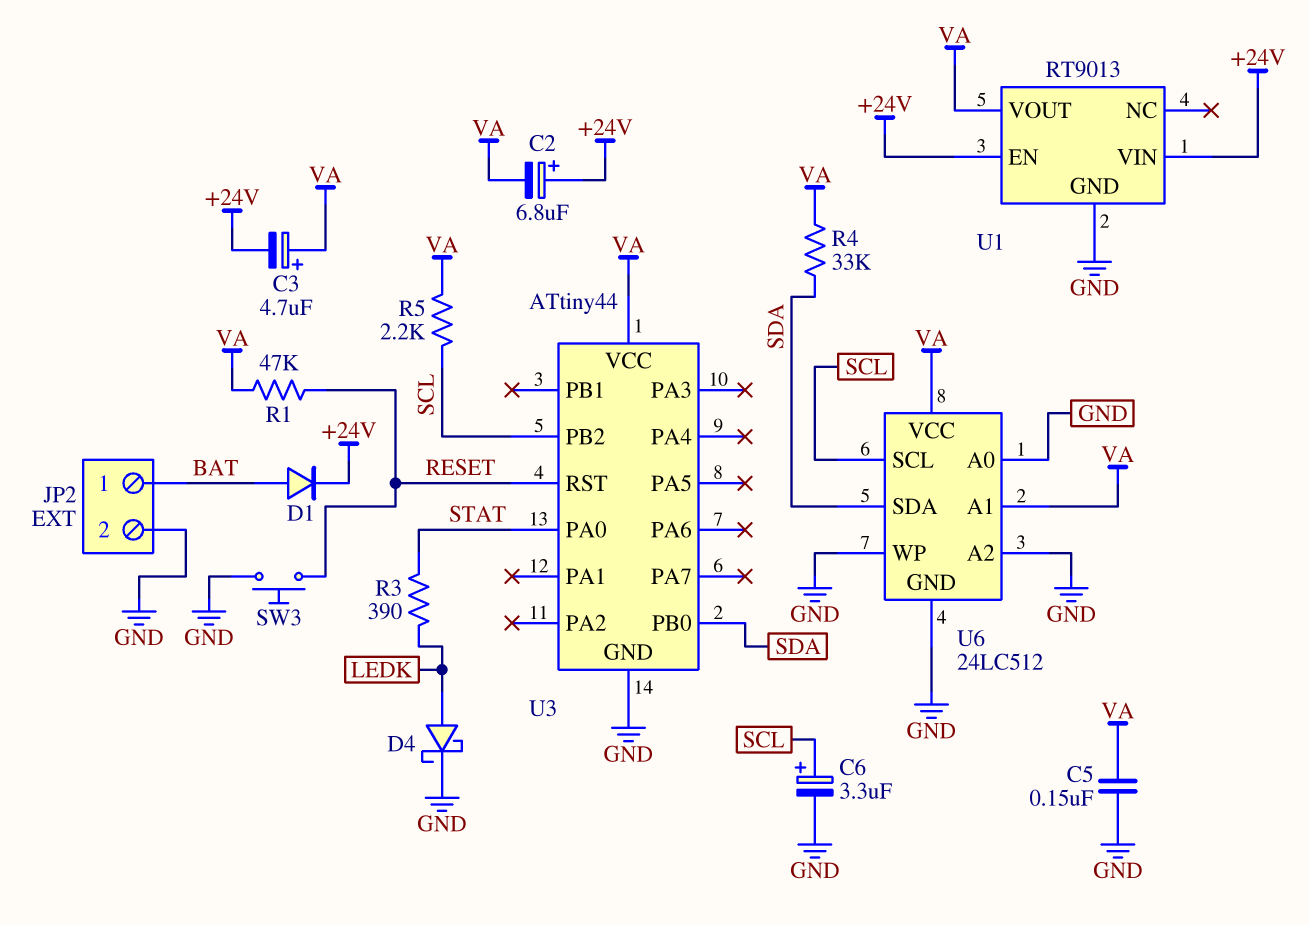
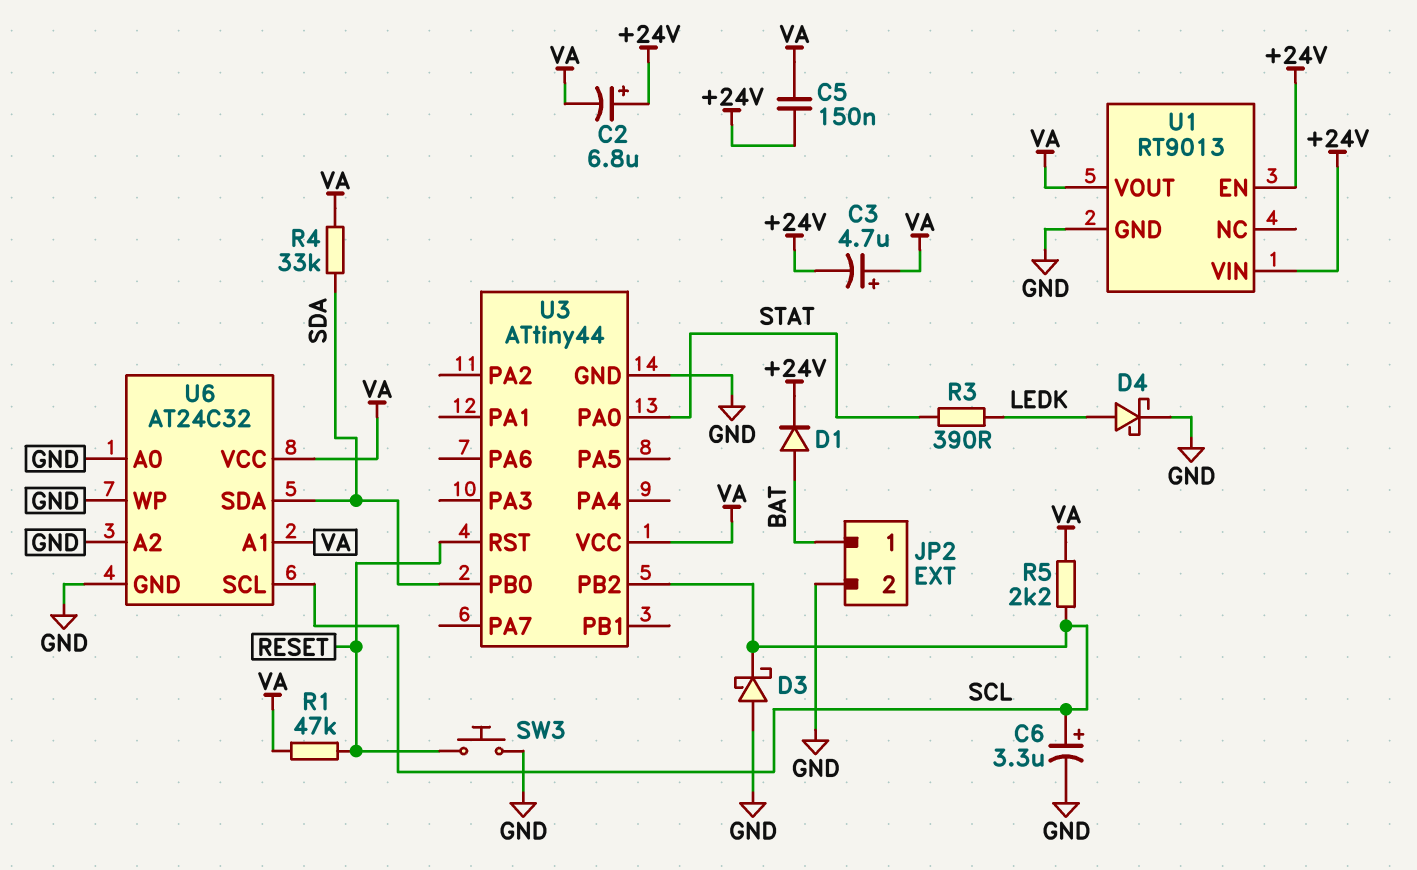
C5: 150nF (GND, VA) -> 150nF (+24V, VA)
D3: none -> schottky (A GND, K SCL)
U6: 24LC512 -> AT24C32

